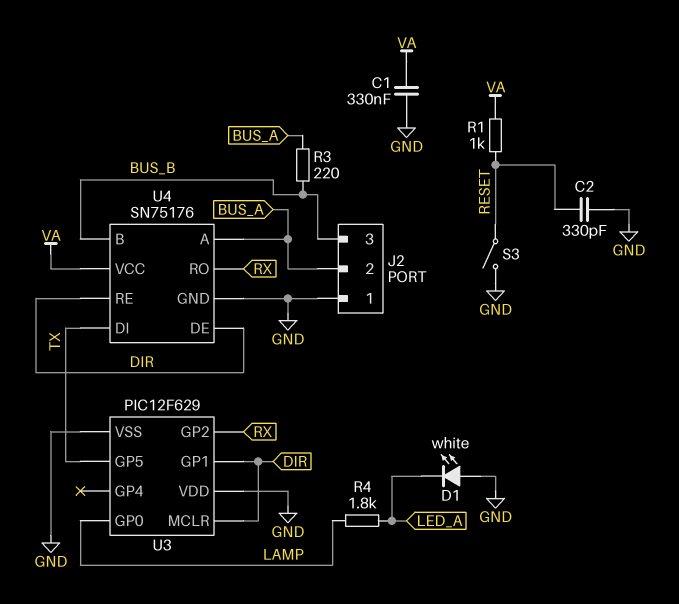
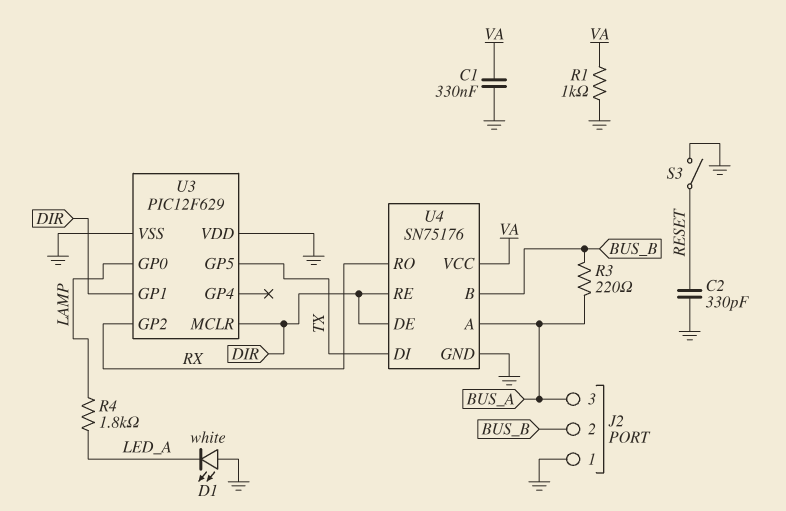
J2 pin 2: BUS_A -> BUS_B
J2 pin 3: BUS_B -> BUS_A
R1: 1k (RESET, VA) -> 1k (GND, VA)

